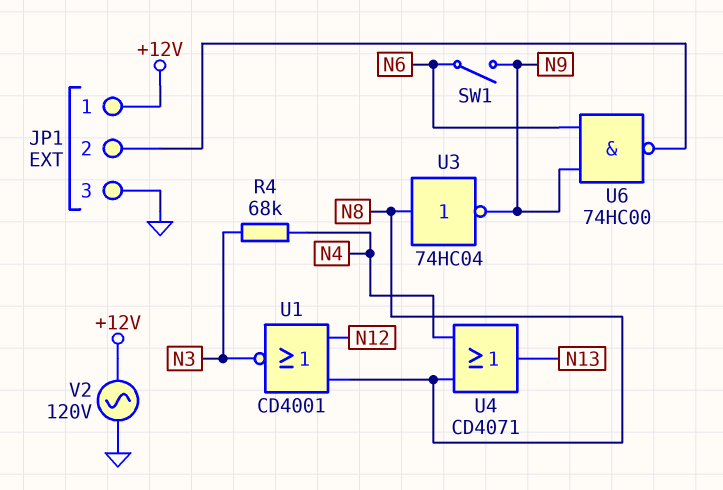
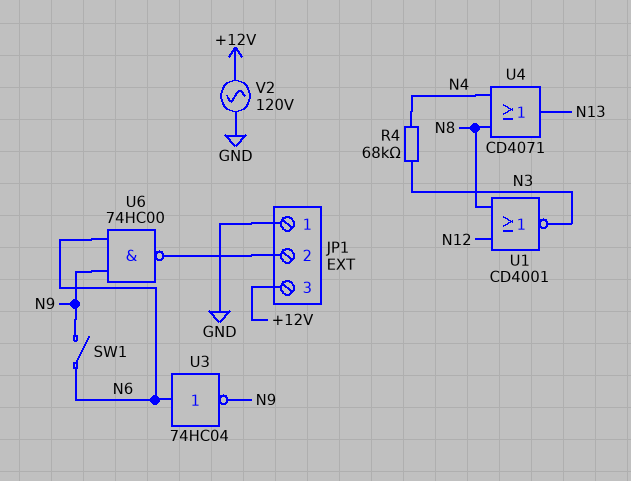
JP1 pin 1: +12V -> GND
JP1 pin 3: GND -> +12V
U3: NOT 74HC04 (in N8, out N9) -> NOT 74HC04 (in N6, out N9)

